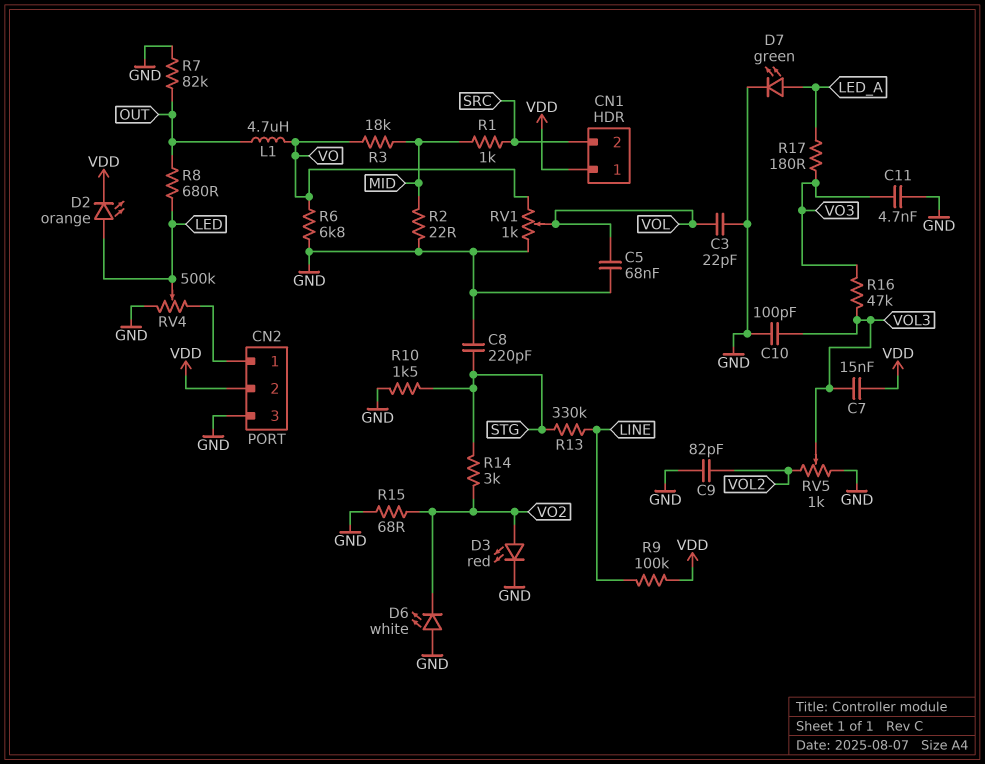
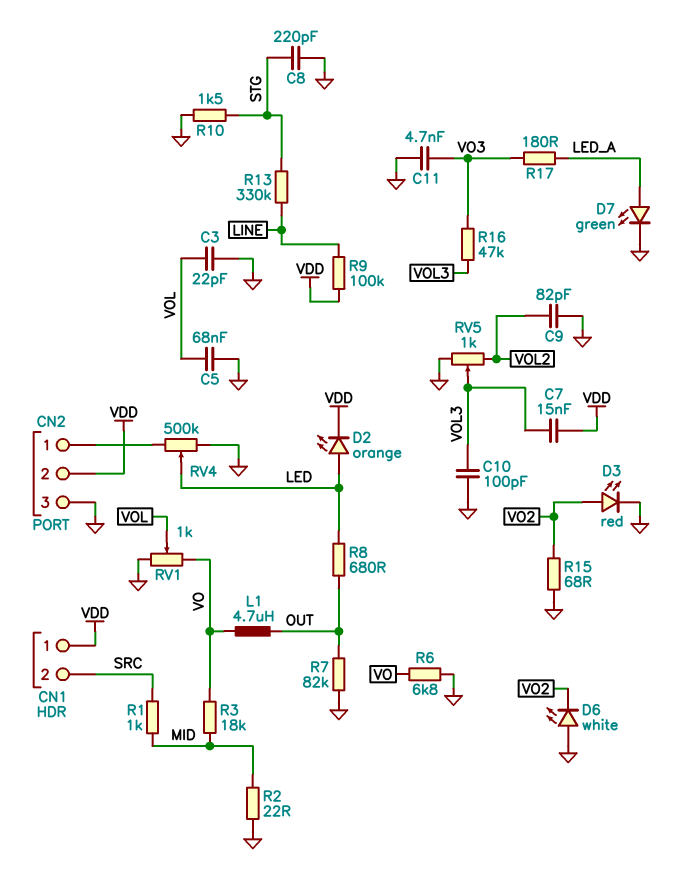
R14: 3k (STG, VO2) -> none

